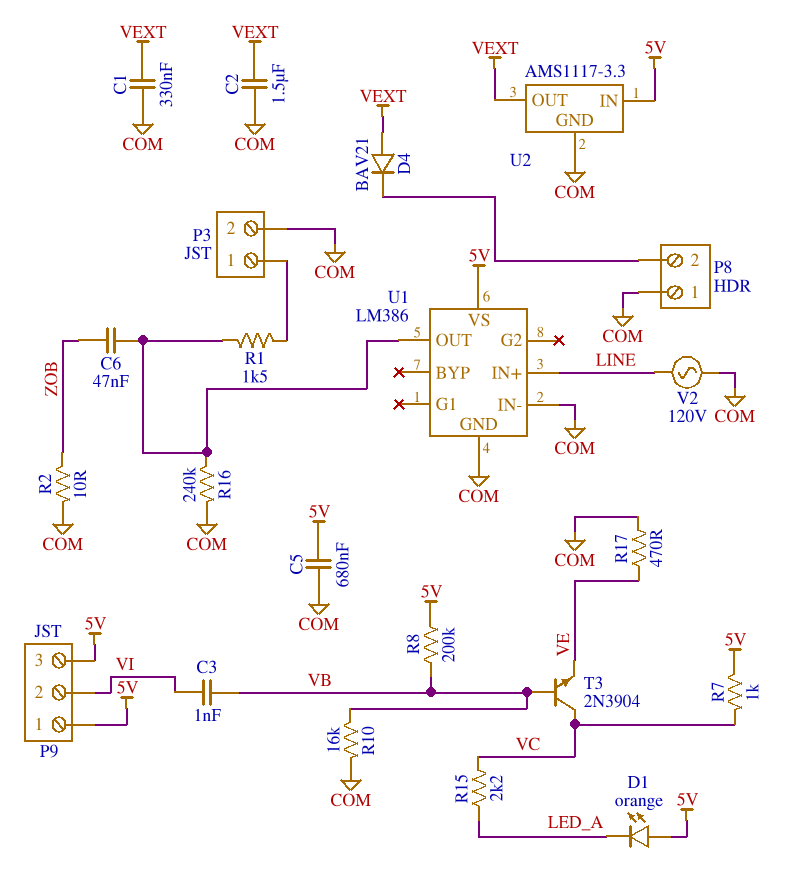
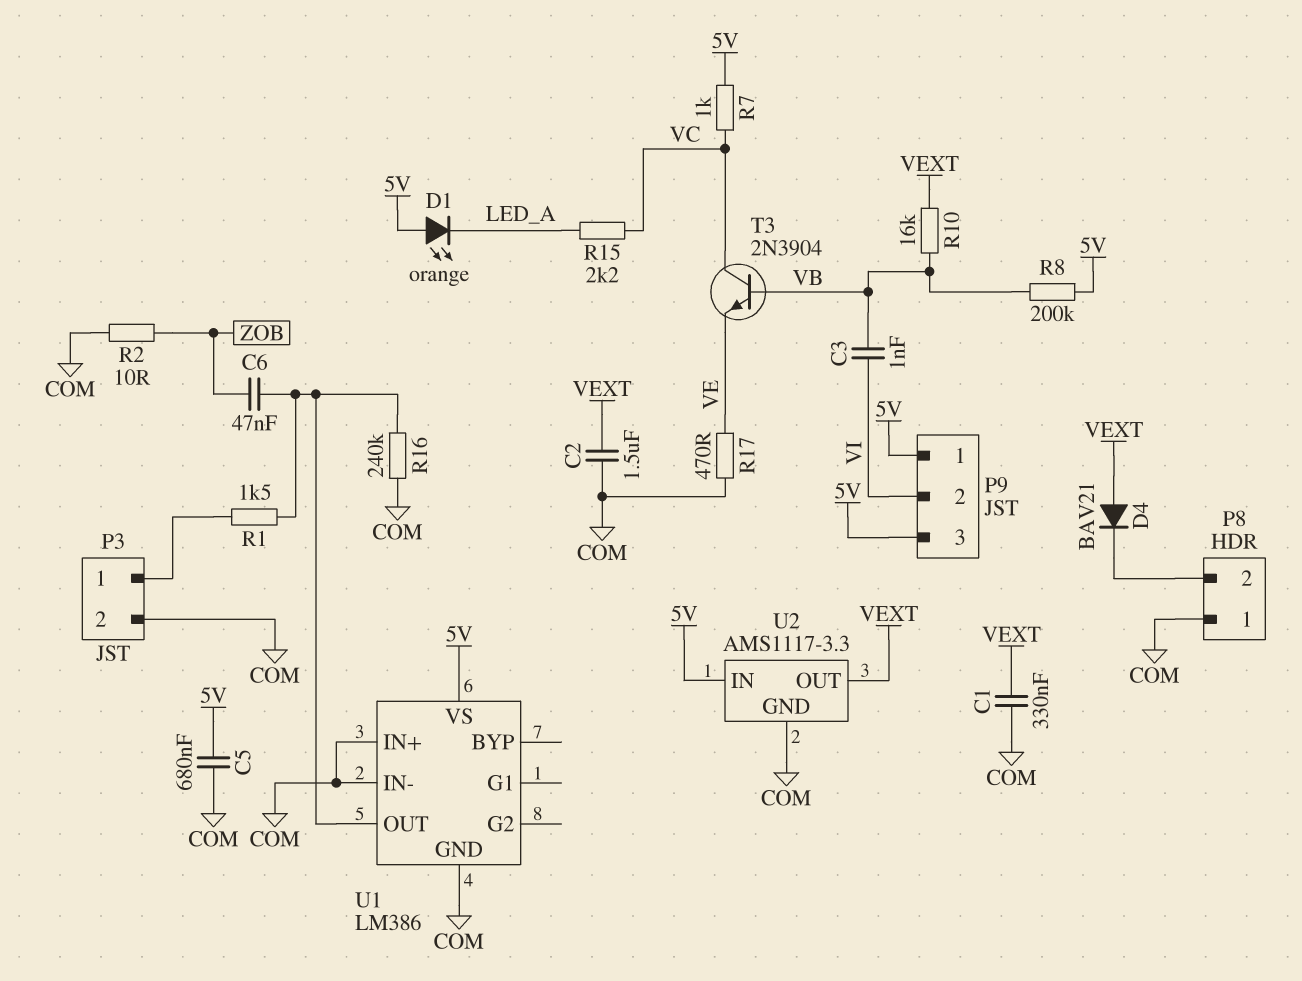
R10: 16k (COM, VB) -> 16k (VB, VEXT)
U1 pin IN+: LINE -> COM
V2: AC 120V (COM, LINE) -> none

